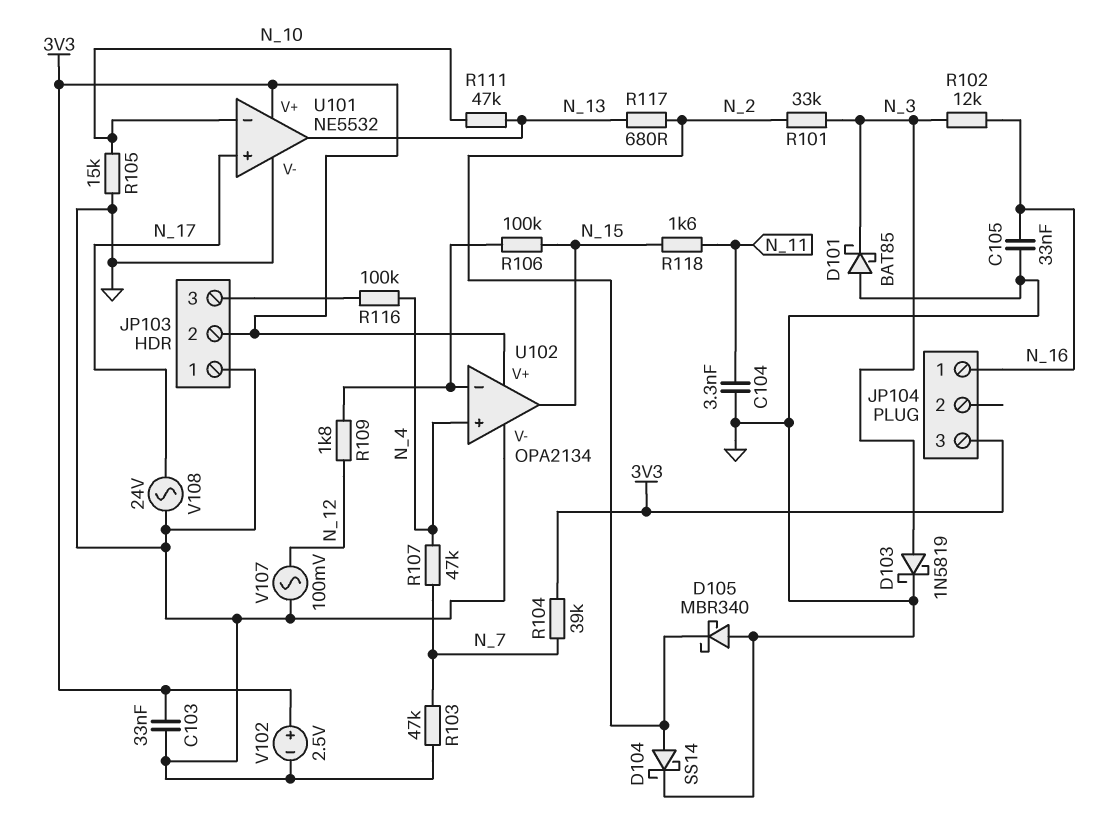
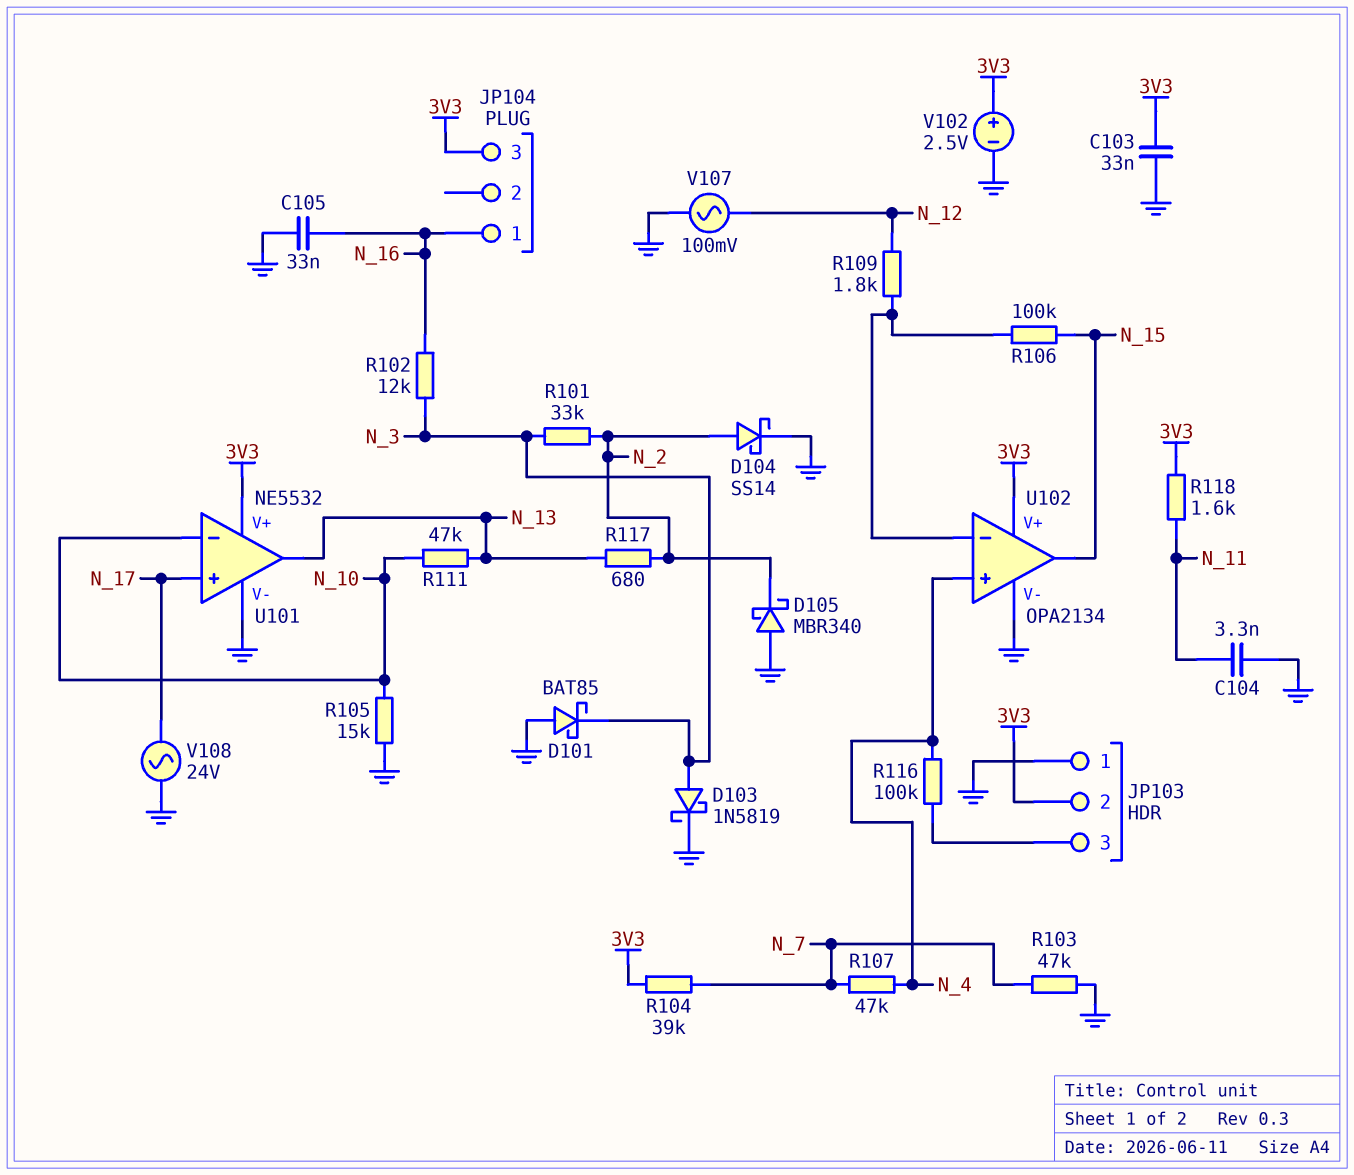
R118: 1.6k (N_11, N_15) -> 1.6k (3V3, N_11)

